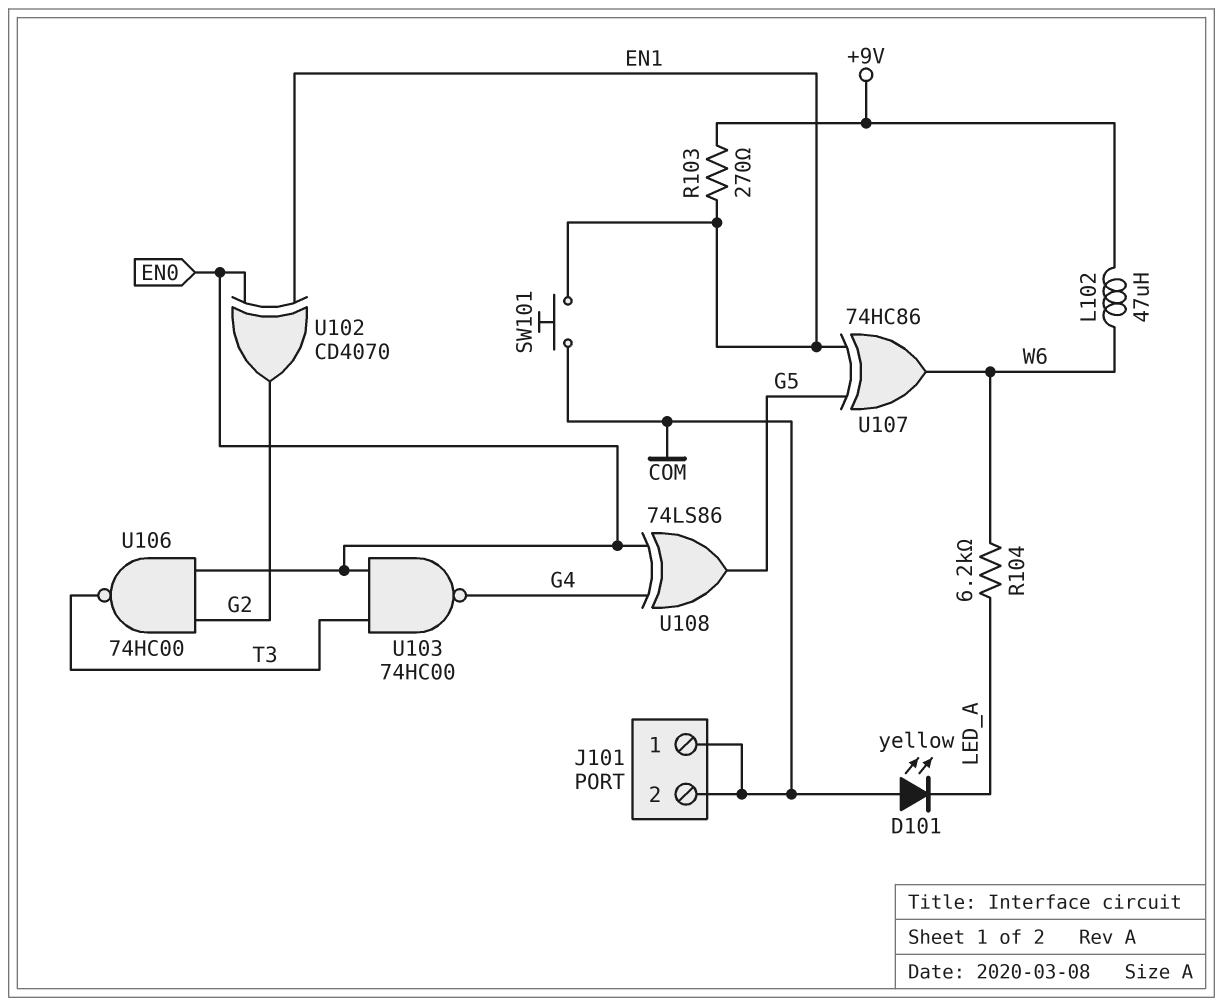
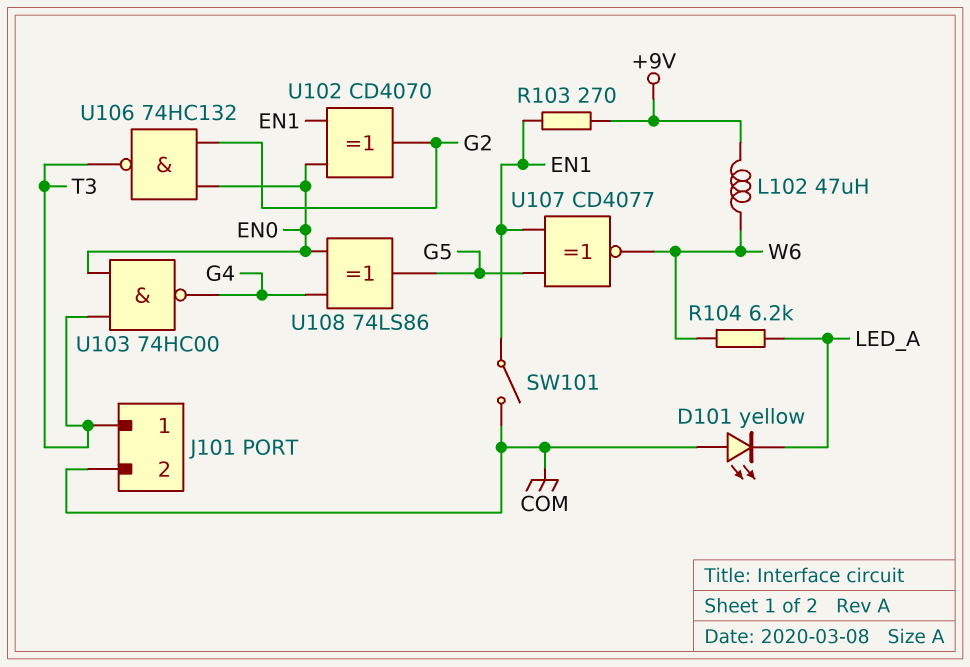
J101 pin 1: COM -> T3
SW101: button (COM, EN1) -> switch (COM, EN1)
U106: NAND 74HC00 (in EN0, in G2, out T3) -> NAND 74HC132 (in EN0, in G2, out T3)
U107: XOR 74HC86 (in EN1, in G5, out W6) -> XNOR CD4077 (in EN1, in G5, out W6)

